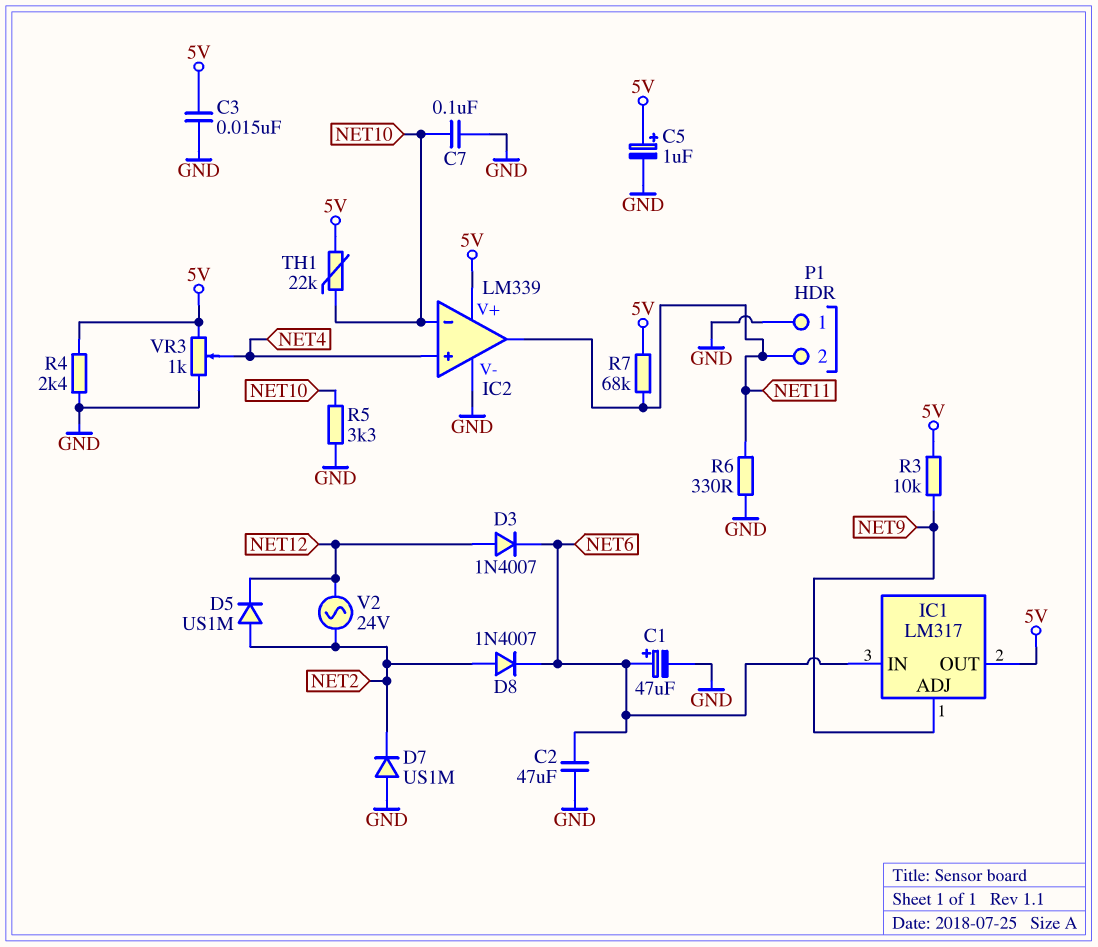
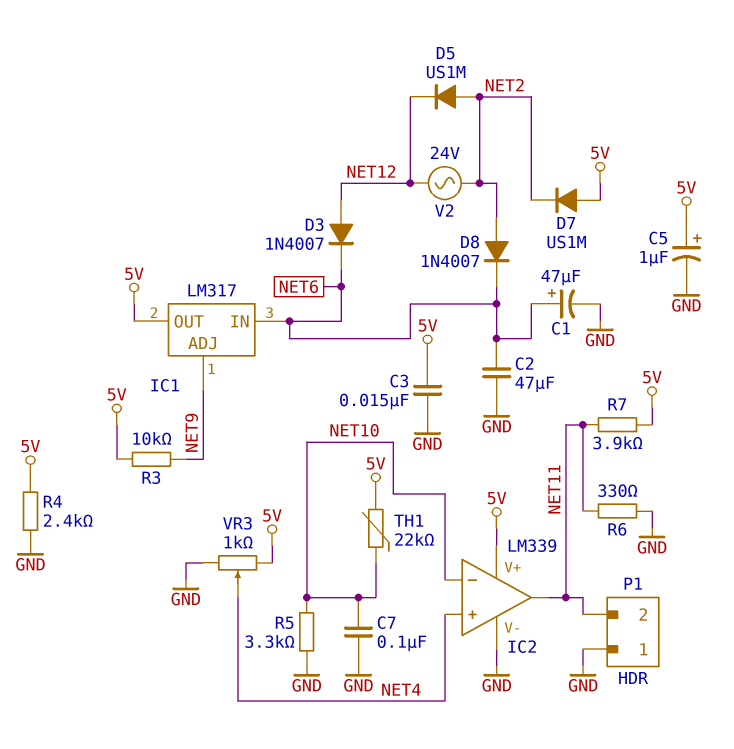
D7: diode US1M (A GND, K NET2) -> diode US1M (A 5V, K NET2)
R7: 68k (5V, NET11) -> 3.9k (5V, NET11)

